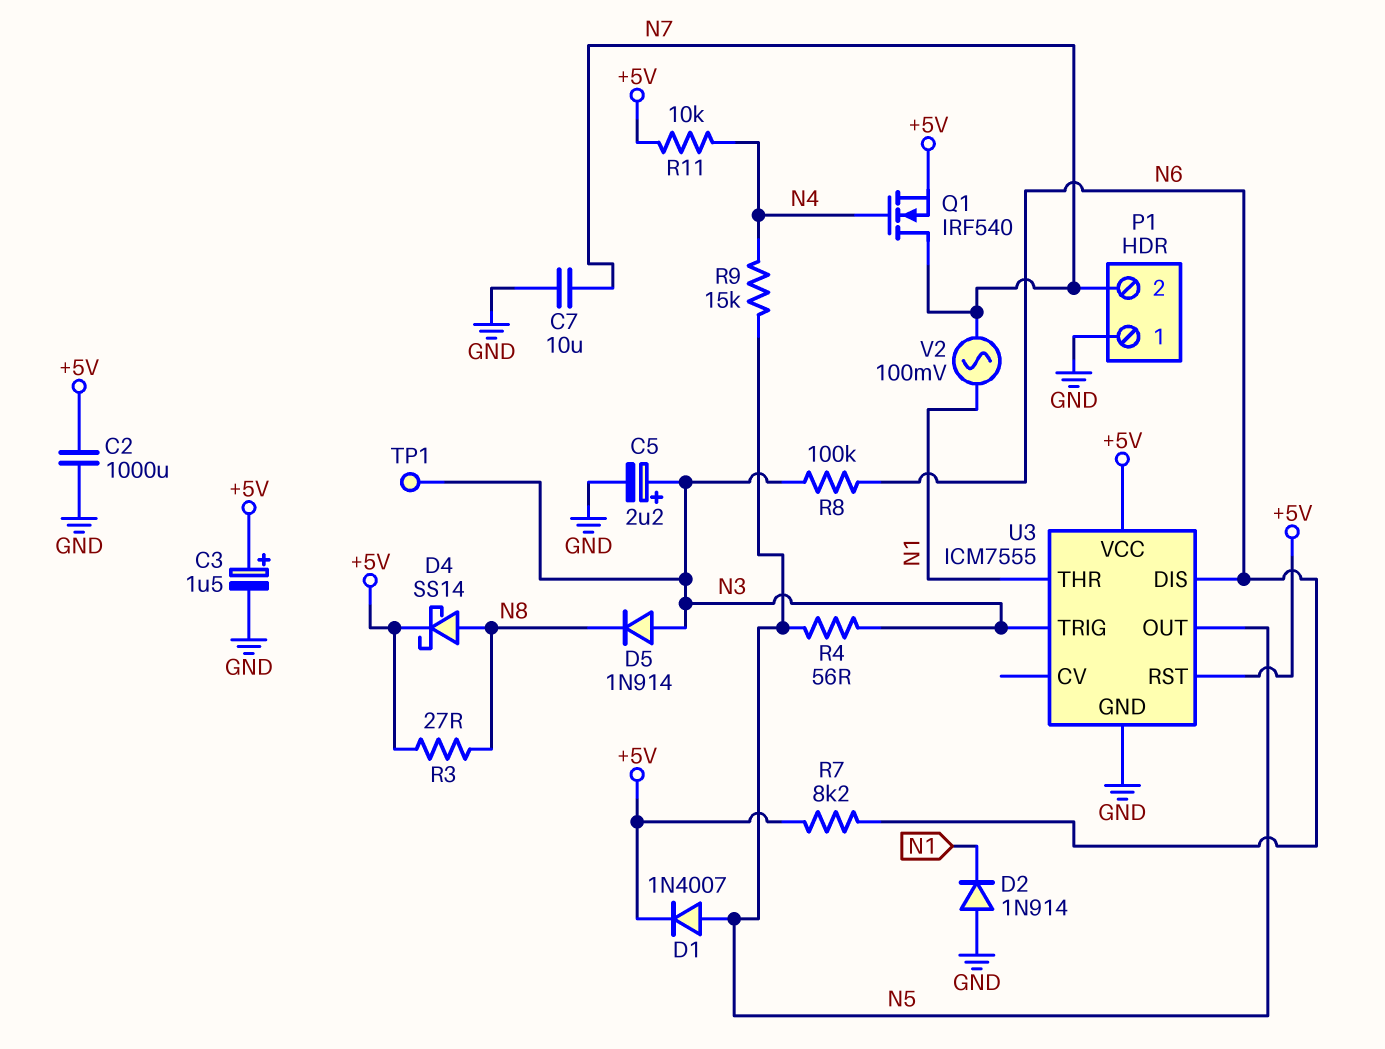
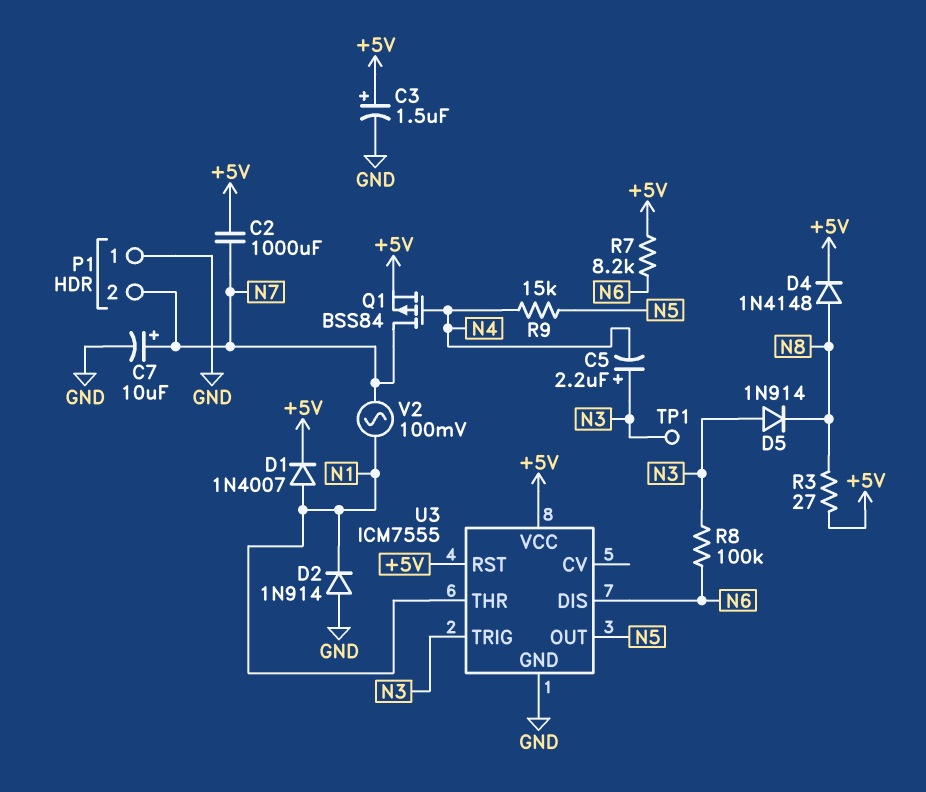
C2: 1000uF (+5V, GND) -> 1000uF (+5V, N7)
C5: 2.2uF (plus N3, minus GND) -> 2.2uF (plus N3, minus N4)
C7: 10uF (GND, N7) -> 10uF (plus N7, minus GND)
D1: diode 1N4007 (A N5, K +5V) -> diode 1N4007 (A N1, K +5V)
D4: schottky SS14 (A N8, K +5V) -> diode 1N4148 (A N8, K +5V)
Q1: NMOS IRF540 (G N4, D N7, S +5V) -> PMOS BSS84 (G N4, D N7, S +5V)
R4: 56 (N3, N5) -> none
R11: 10k (+5V, N4) -> none

